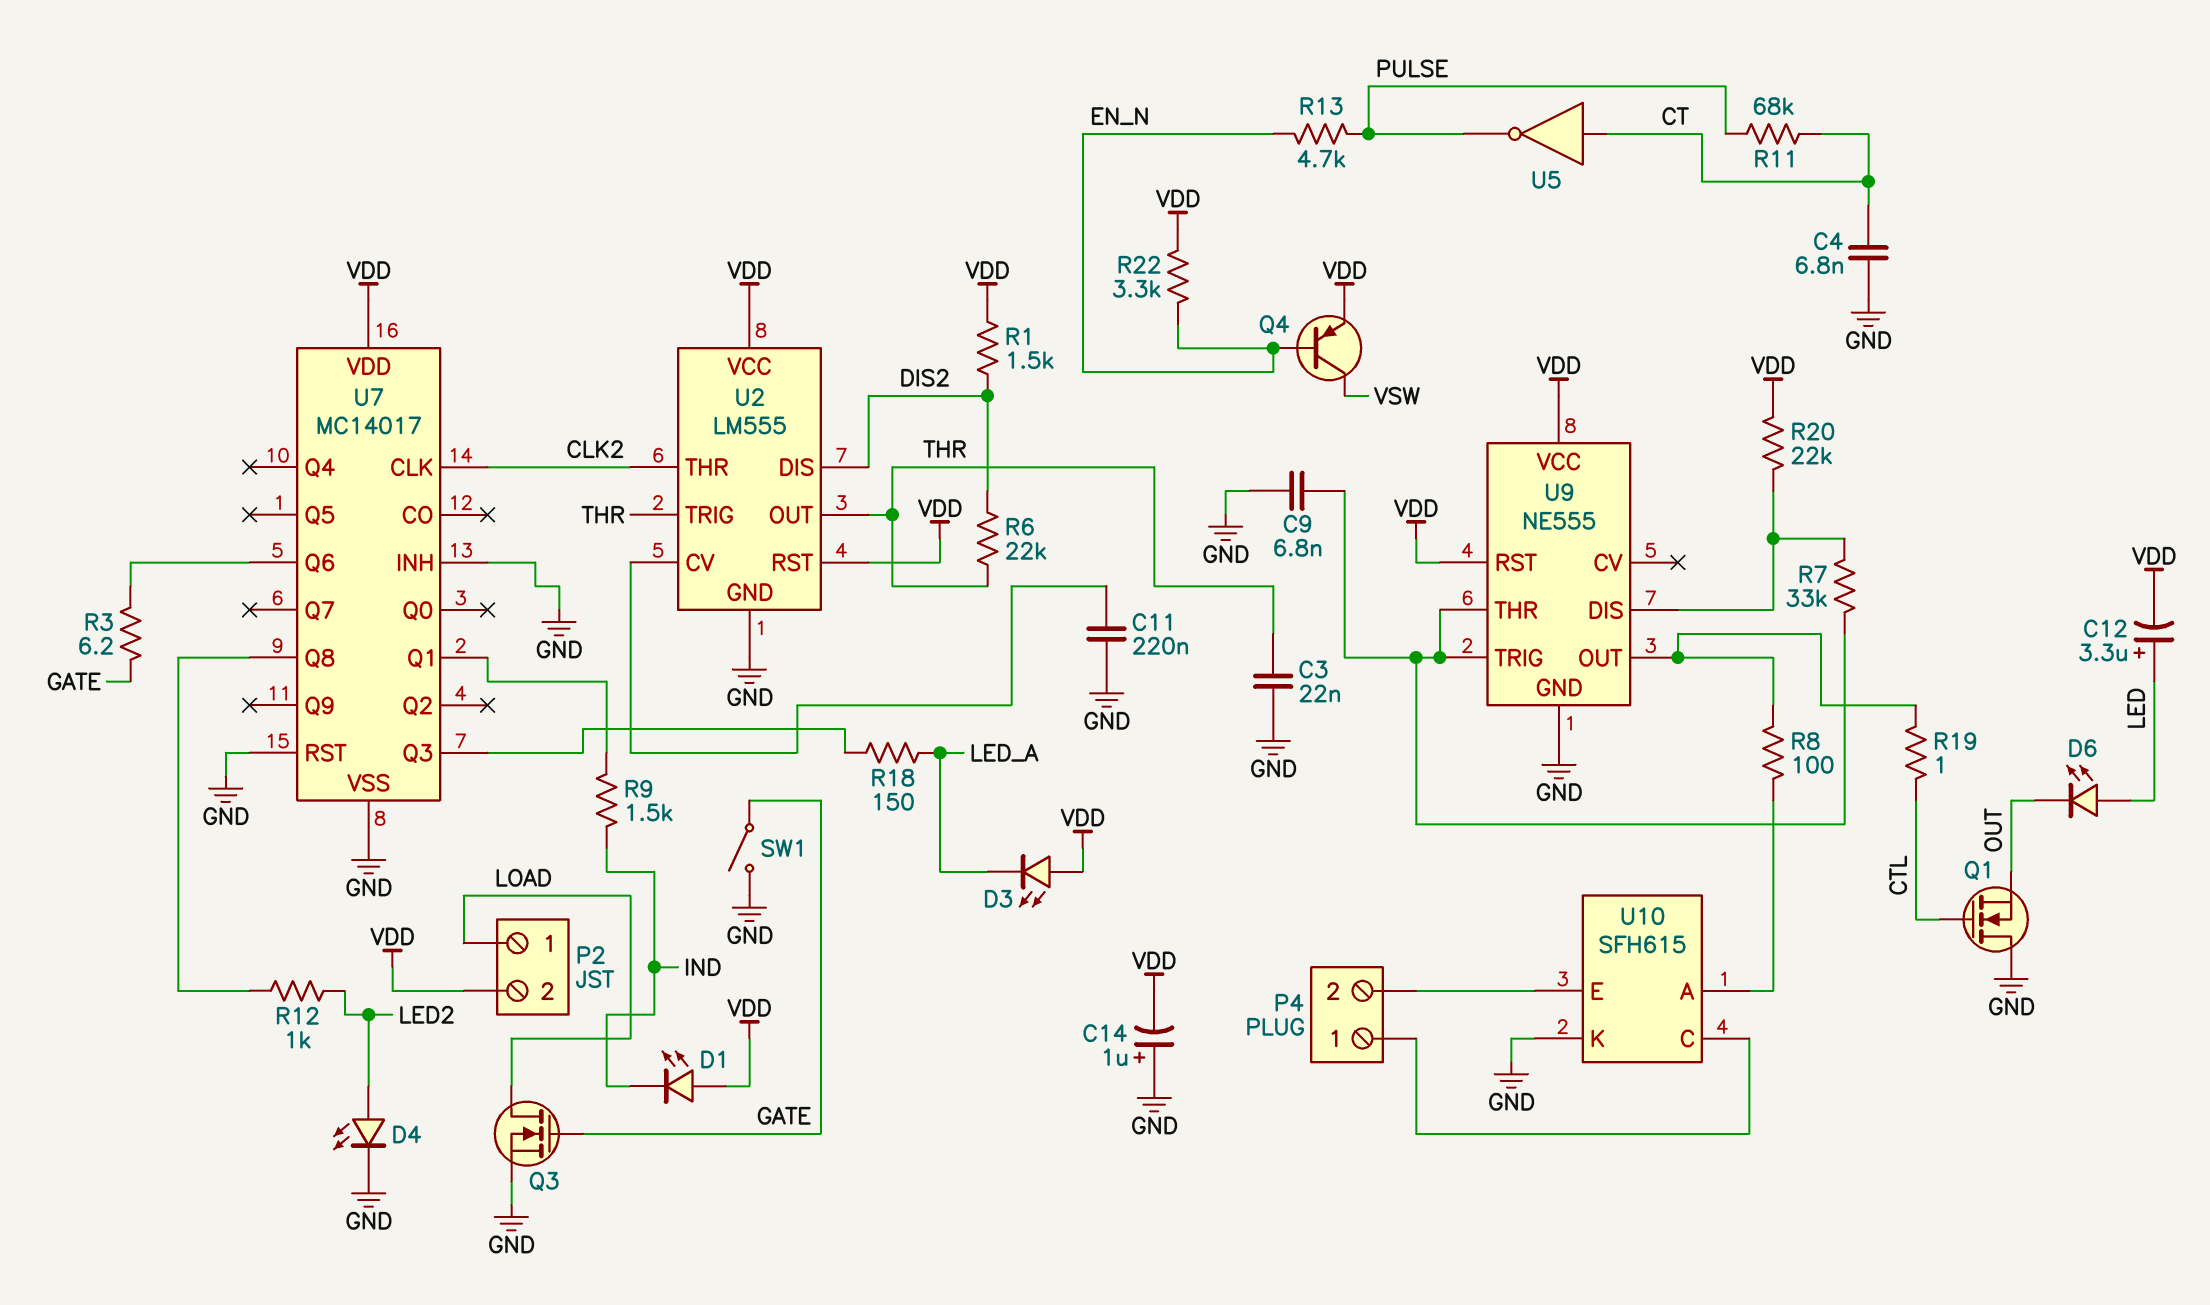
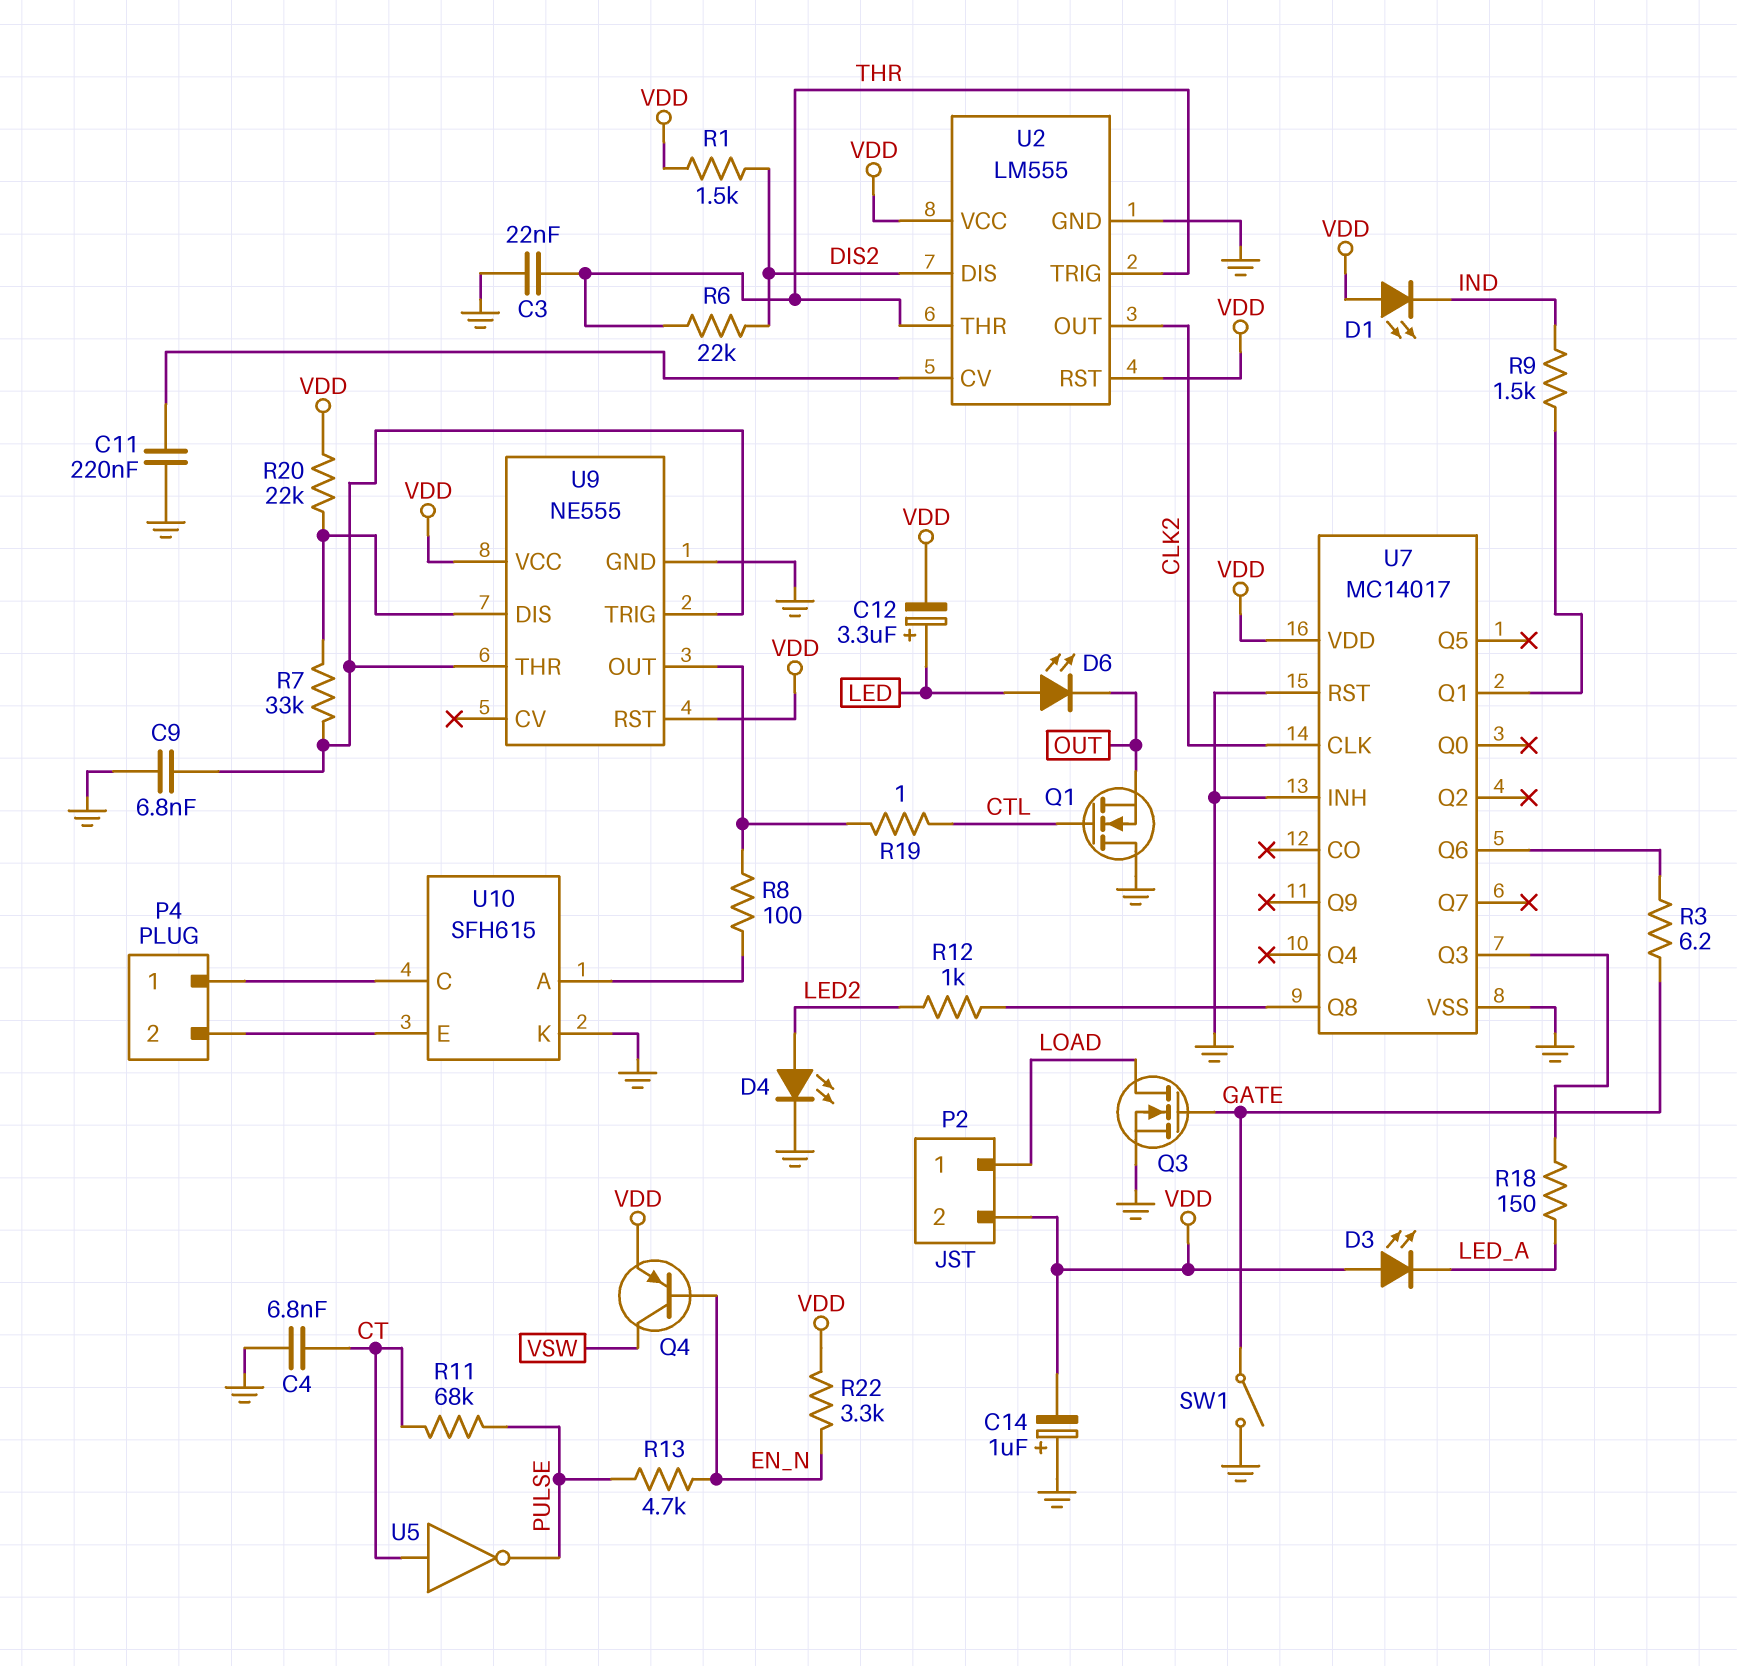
U2 pin OUT: THR -> CLK2
U2 pin THR: CLK2 -> THR

